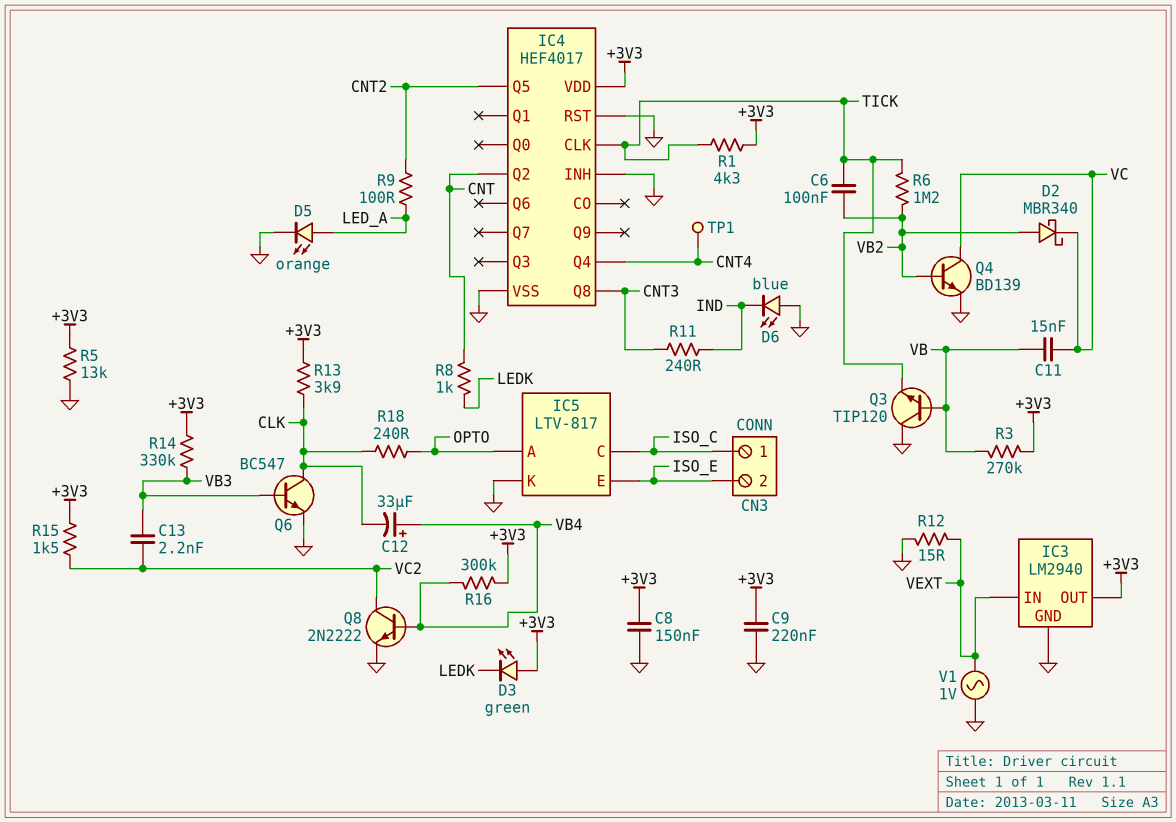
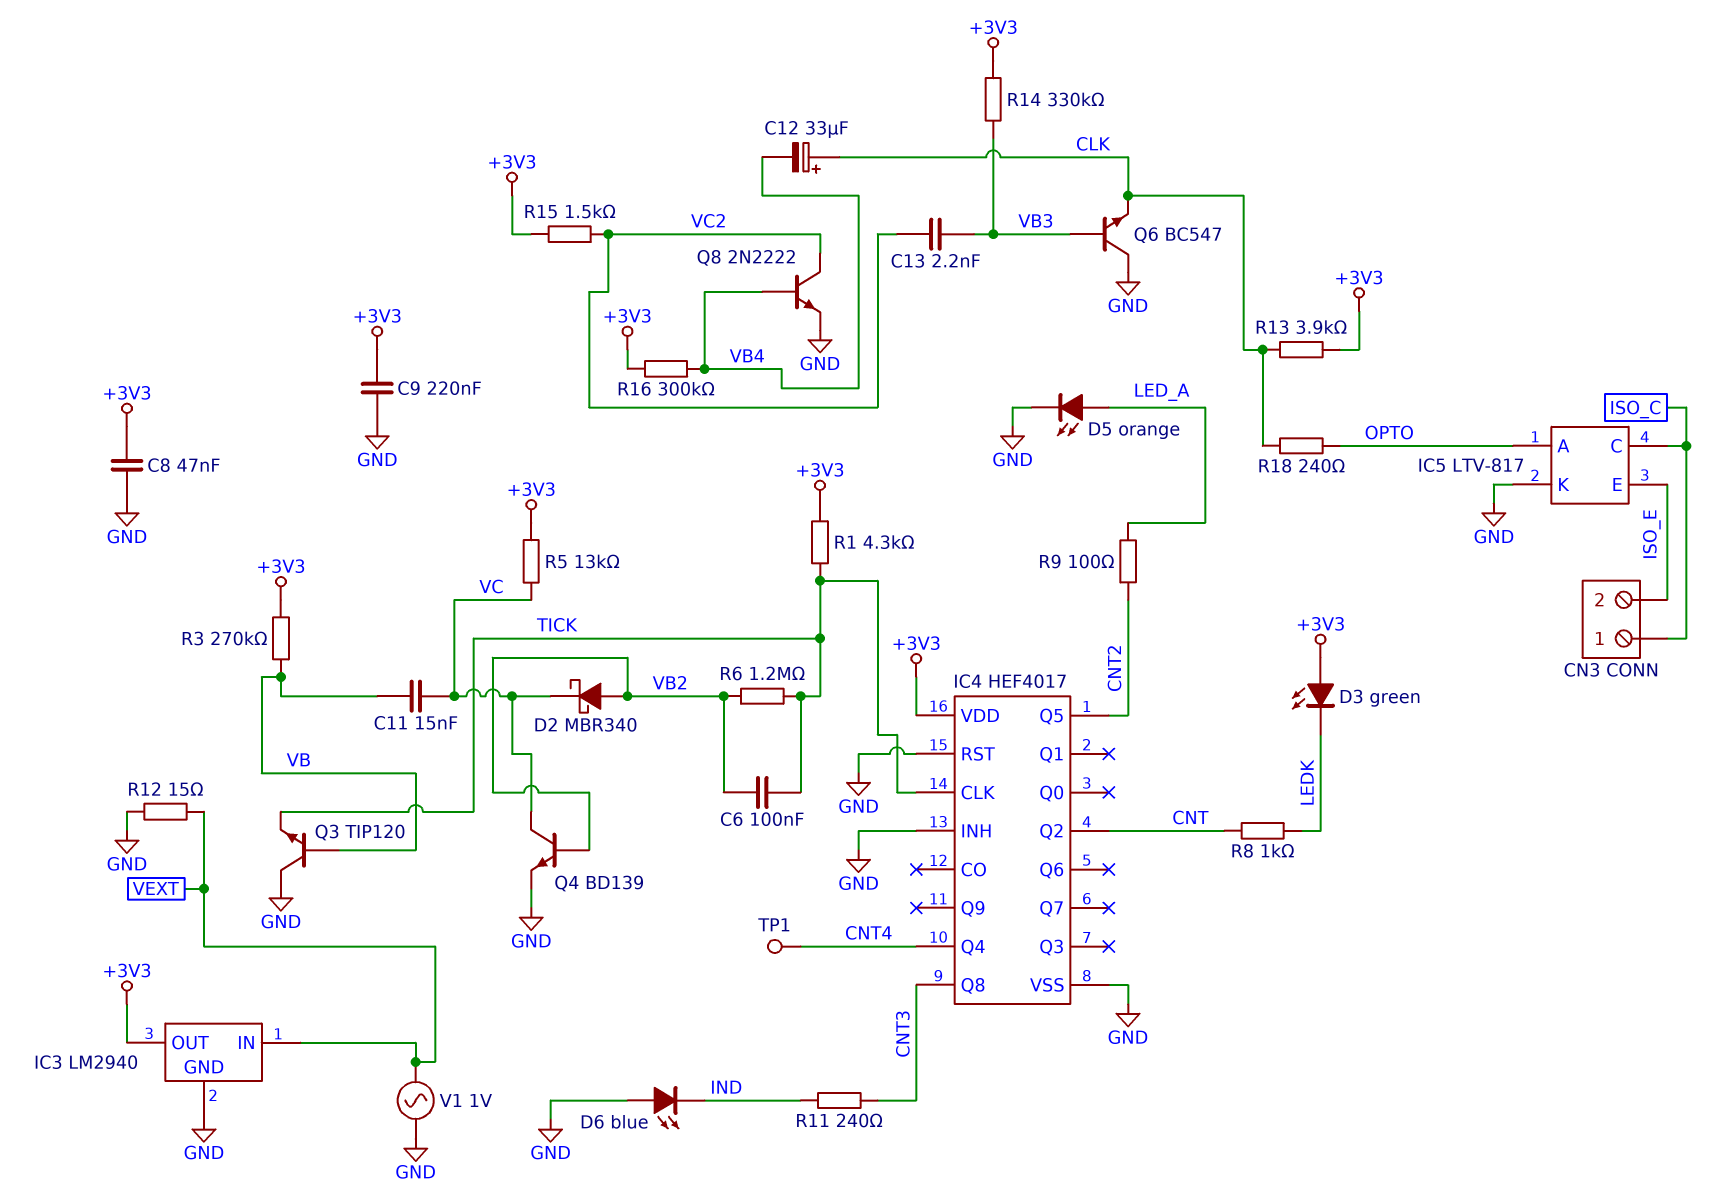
C8: 150nF (+3V3, GND) -> 47nF (+3V3, GND)
C12: 33uF (plus VB4, minus CLK) -> 33uF (plus CLK, minus VB4)
Q6: NPN BC547 (B VB3, C CLK, E GND) -> NPN BC547 (B VB3, C GND, E CLK)
R5: 13k (+3V3, GND) -> 13k (+3V3, VC)

